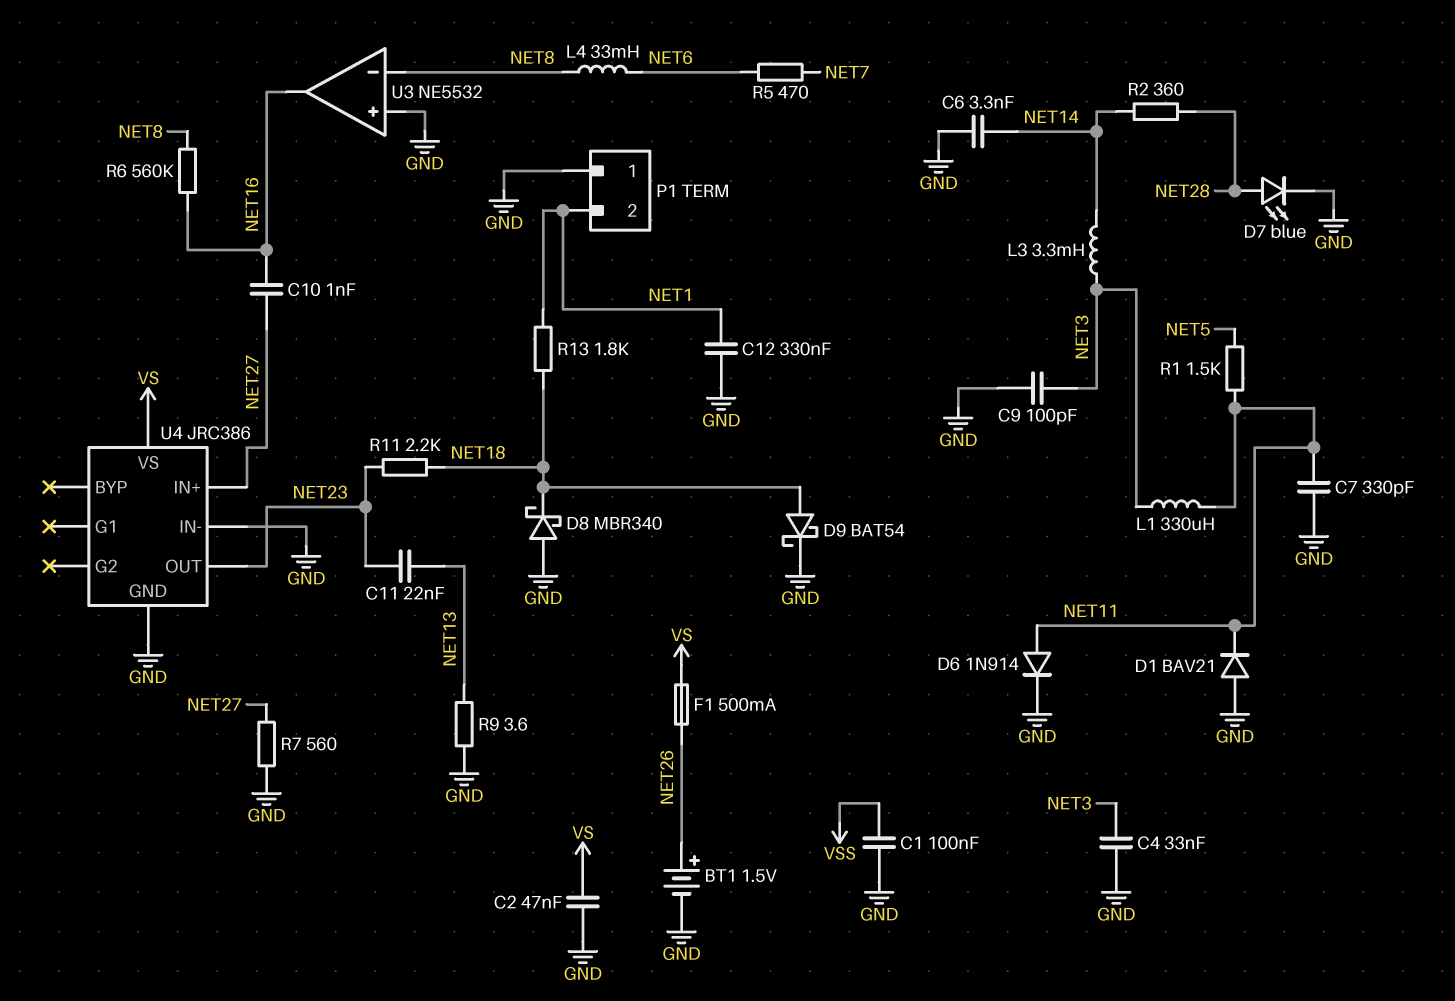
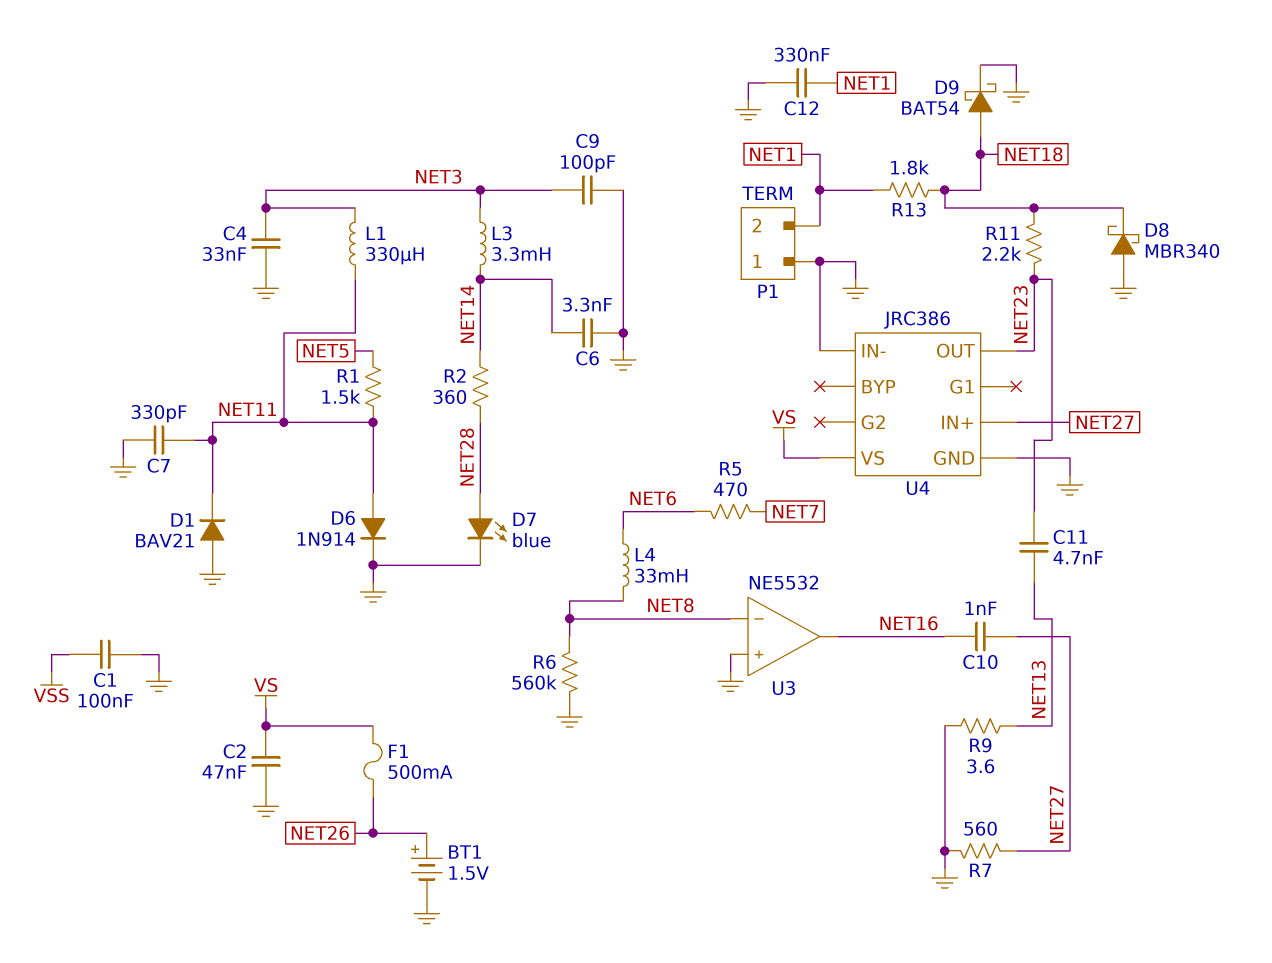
C11: 22nF (NET13, NET23) -> 4.7nF (NET13, NET23)
R6: 560k (NET8, NET16) -> 560k (GND, NET8)

